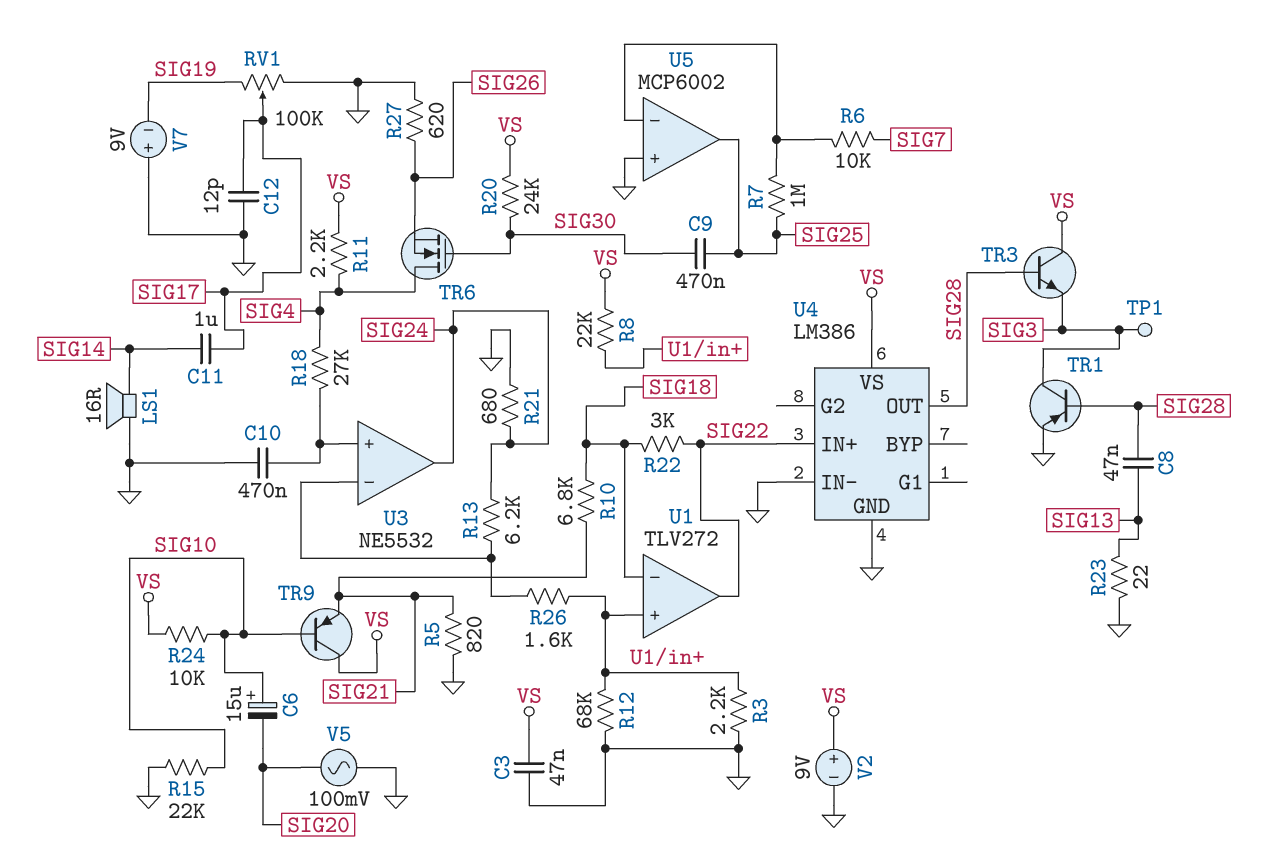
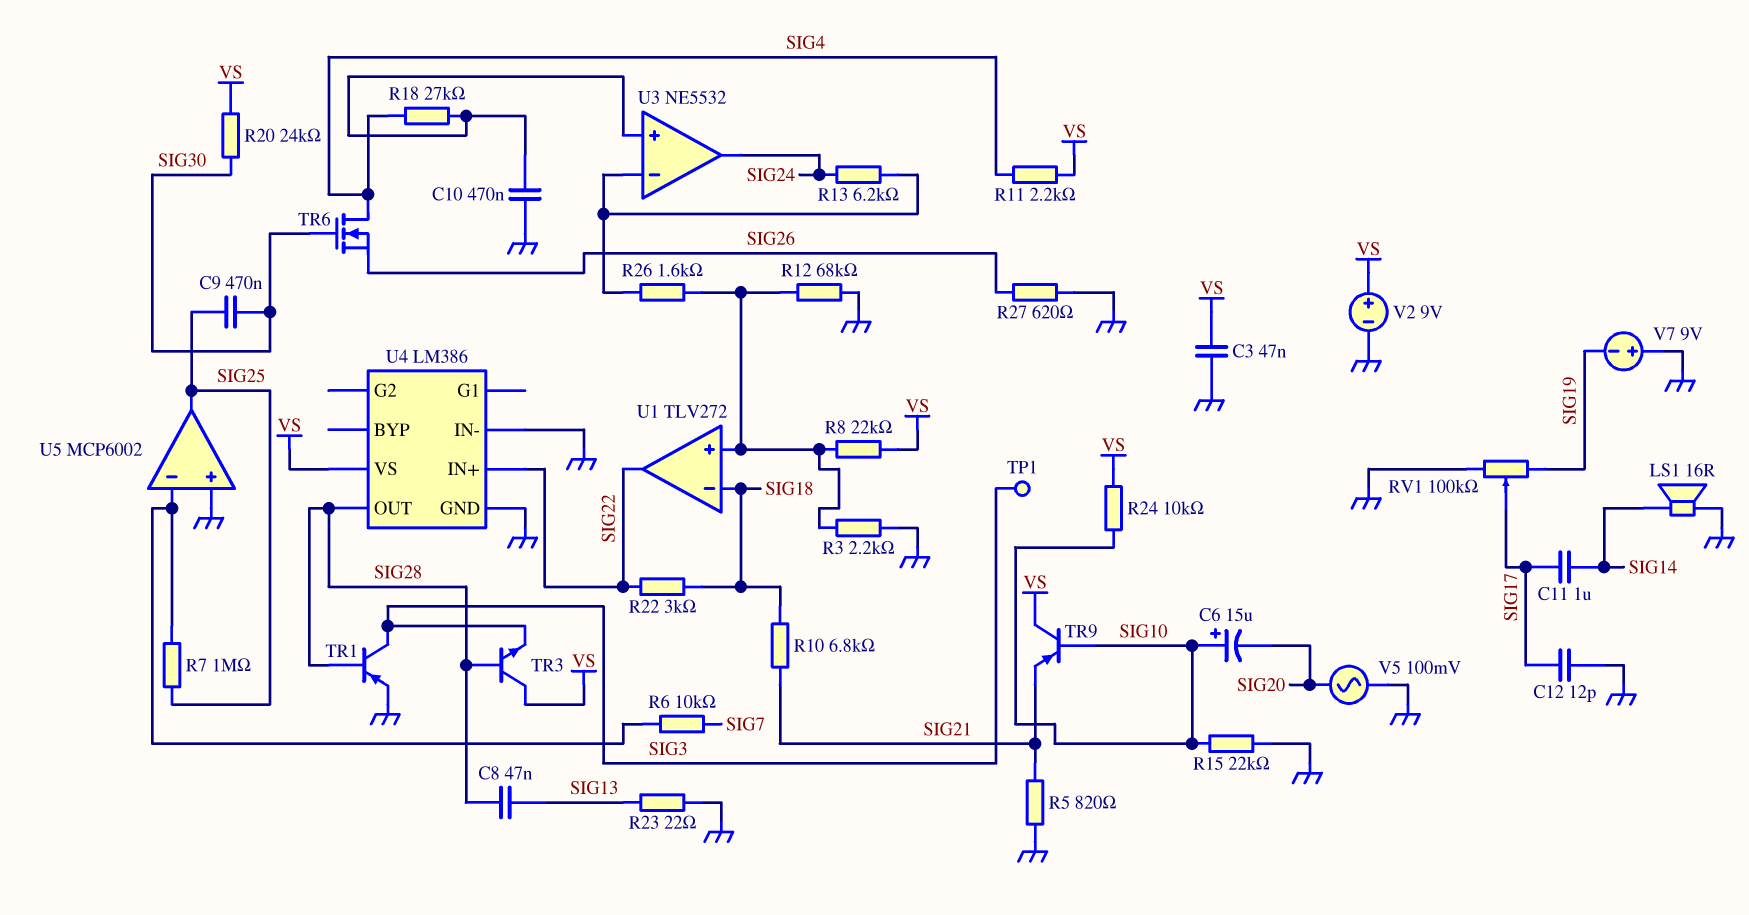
R21: 680 (GND, SIG24) -> none

